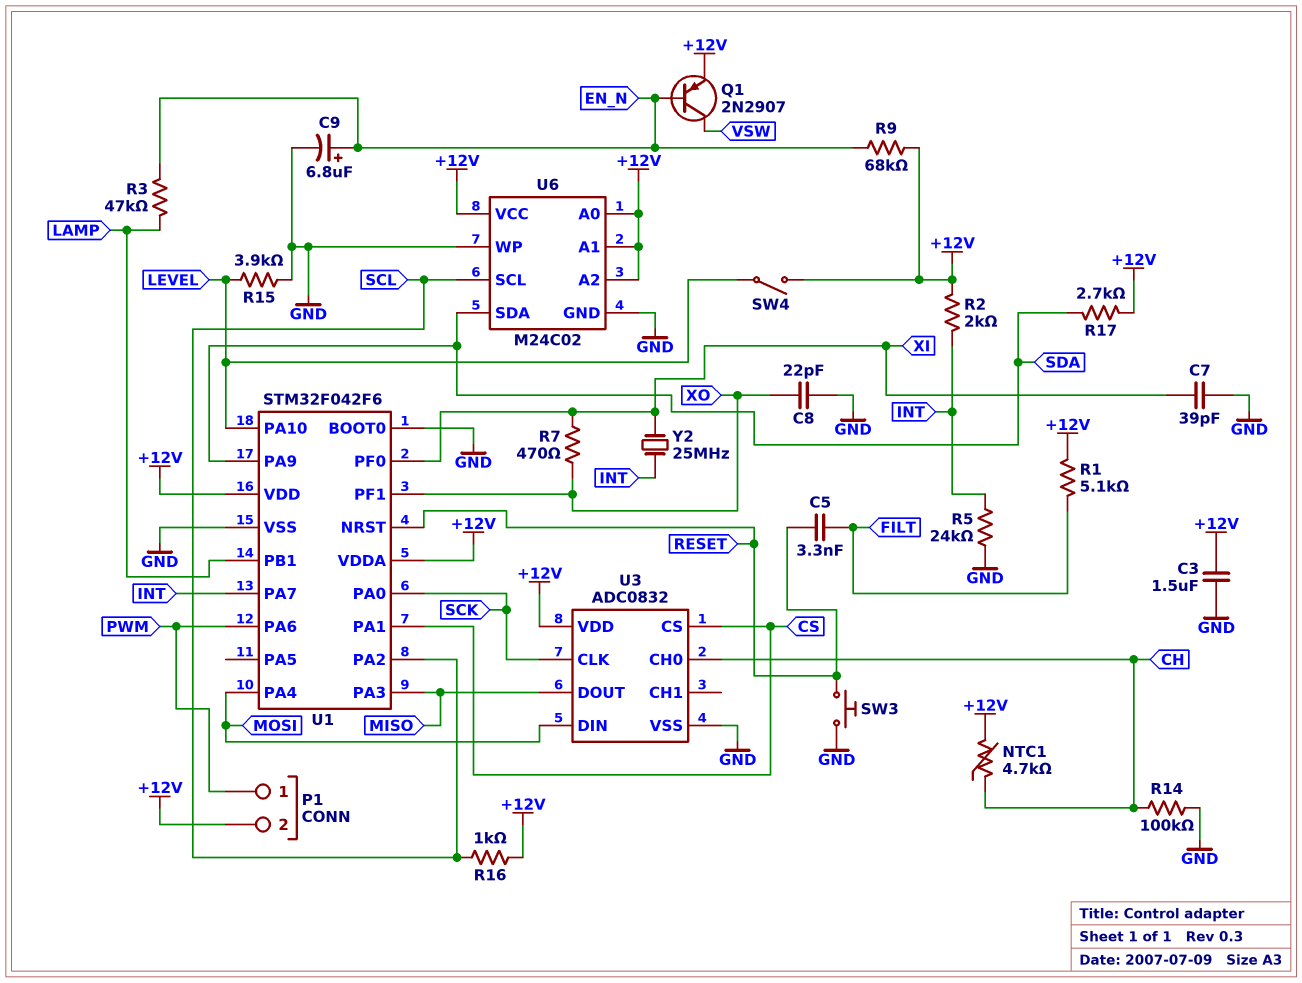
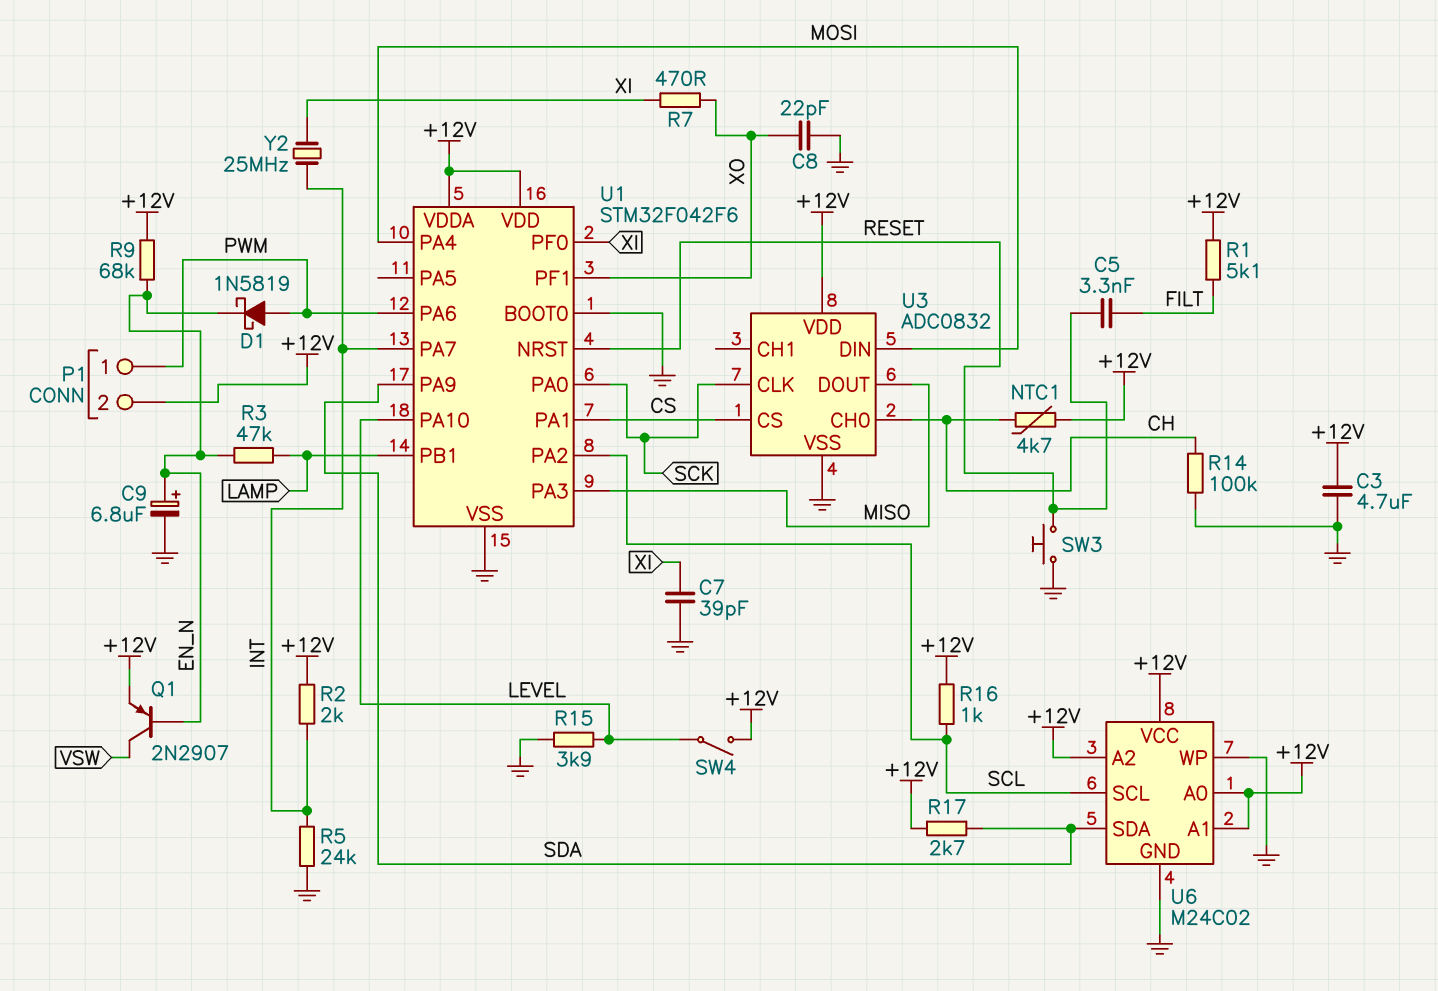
C3: 1.5uF (+12V, GND) -> 4.7uF (+12V, GND)
D1: none -> schottky 1N5819 (A PWM, K EN_N)

